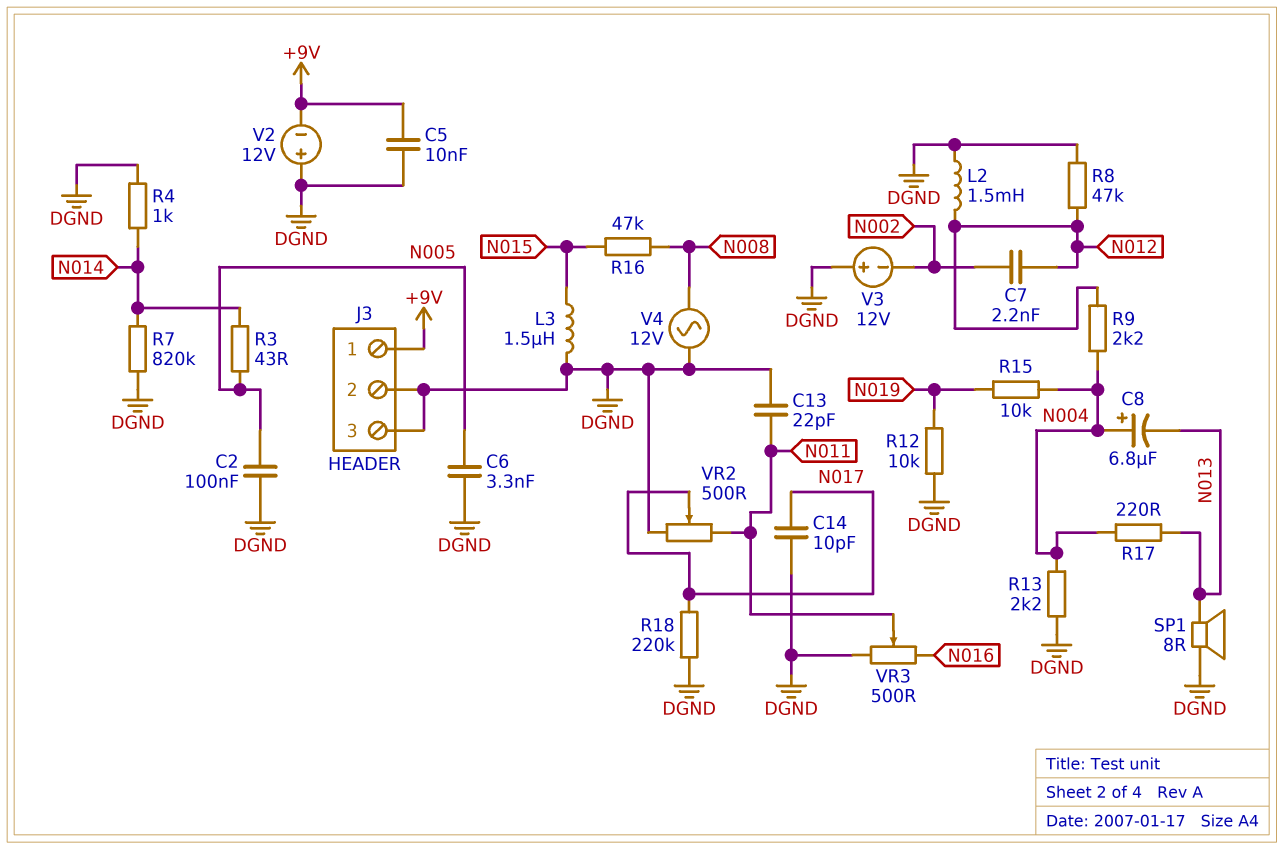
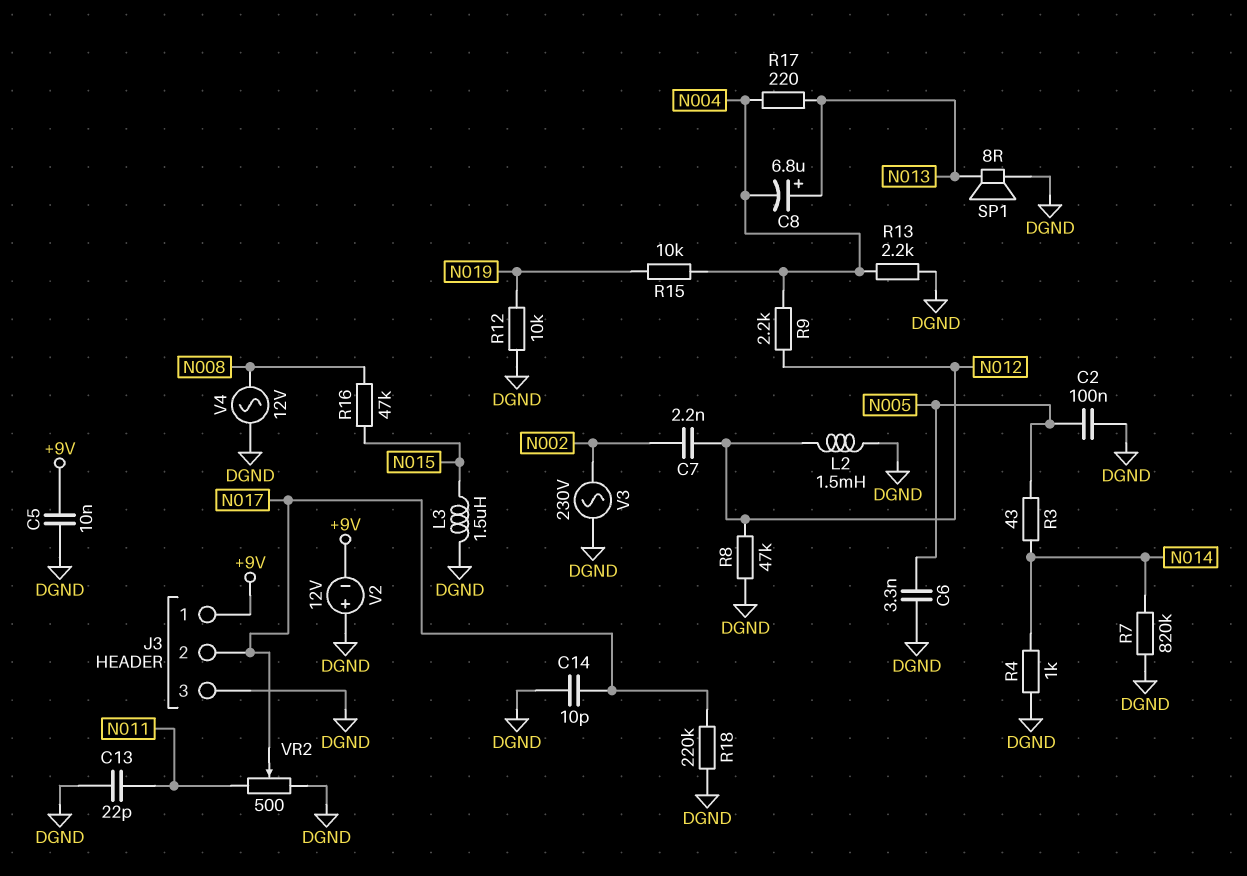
C8: 6.8uF (plus N004, minus N013) -> 6.8uF (plus N013, minus N004)
J3 pin 2: DGND -> N017
V3: 12V (plus DGND, minus N002) -> AC 230V (DGND, N002)
VR3: 500 (DGND, N016, wiper N011) -> none

